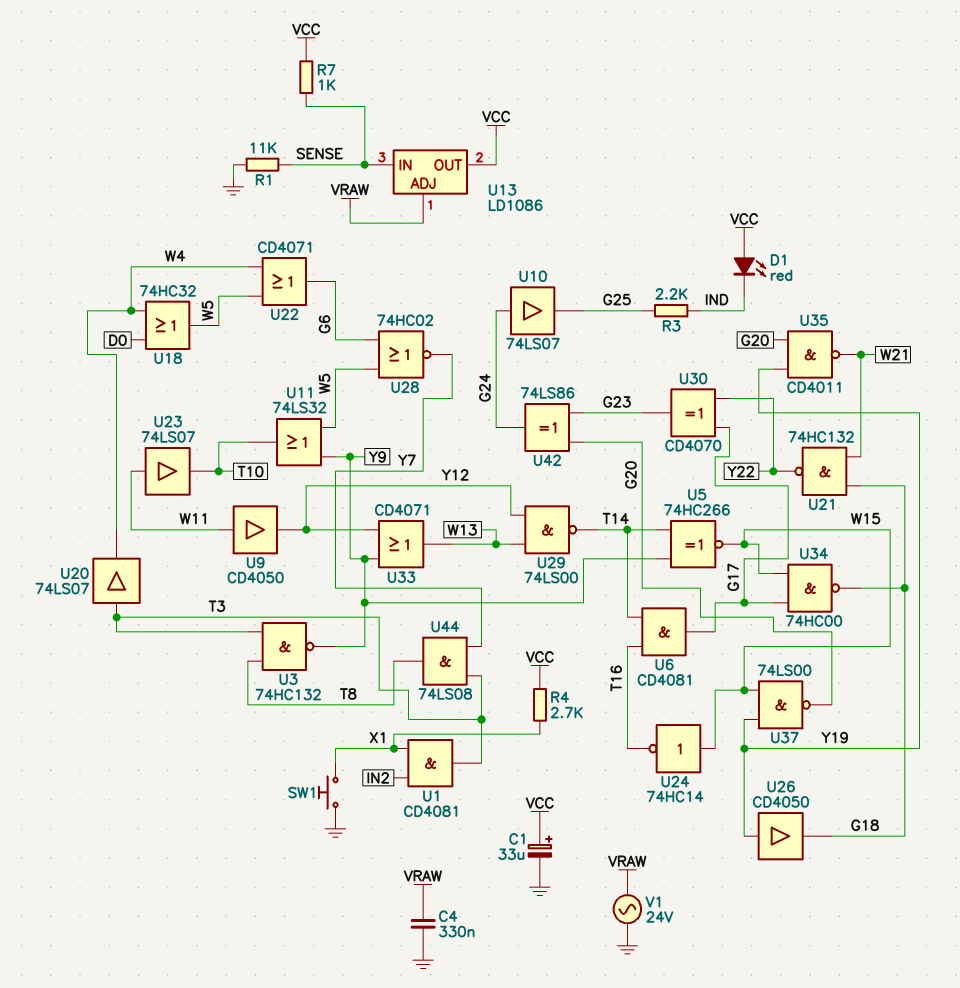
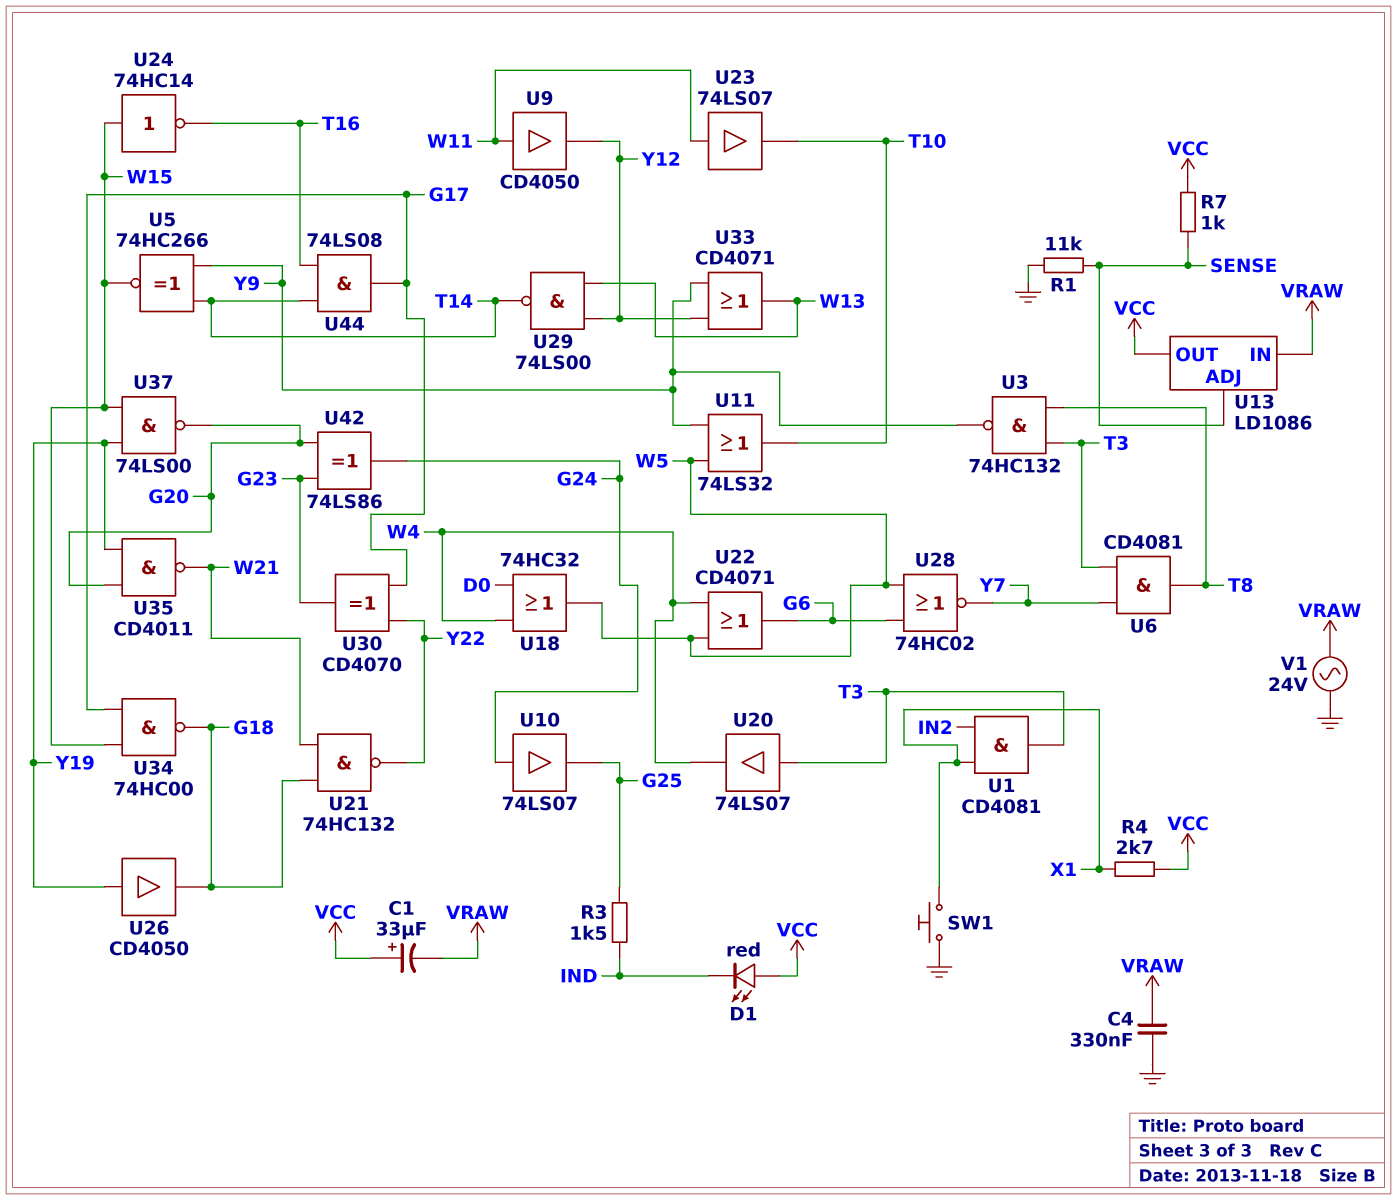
C1: 33uF (plus VCC, minus GND) -> 33uF (plus VCC, minus VRAW)
R3: 2.2k (G25, IND) -> 1.5k (G25, IND)
U6: AND CD4081 (in T14, in T16, out G17) -> AND CD4081 (in T3, in Y7, out T8)
U13 pin ADJ: VRAW -> SENSE
U13 pin IN: SENSE -> VRAW
U44: AND 74LS08 (in T3, in Y7, out T8) -> AND 74LS08 (in T14, in T16, out G17)

